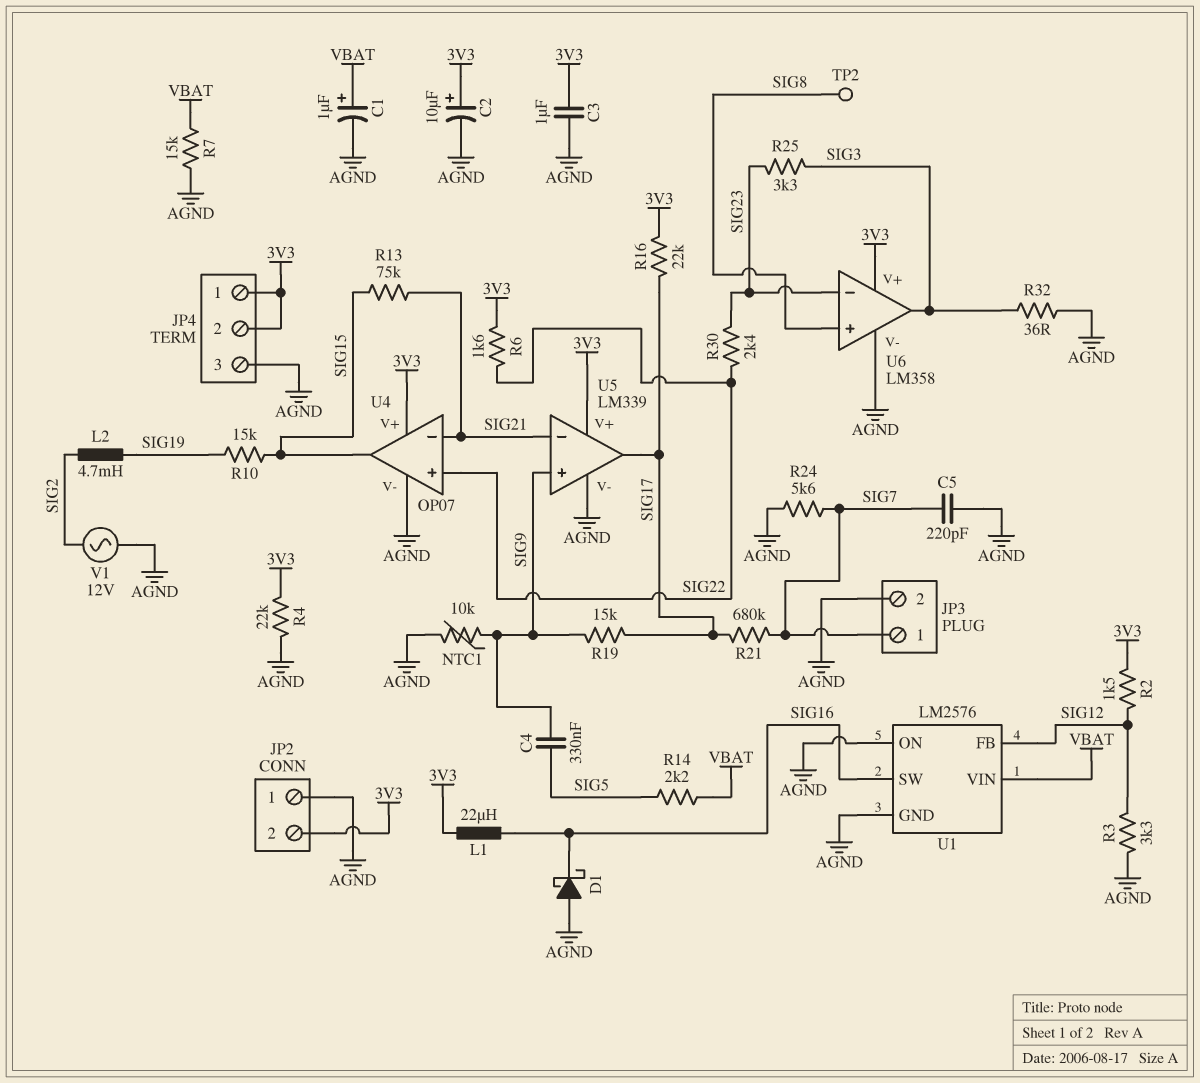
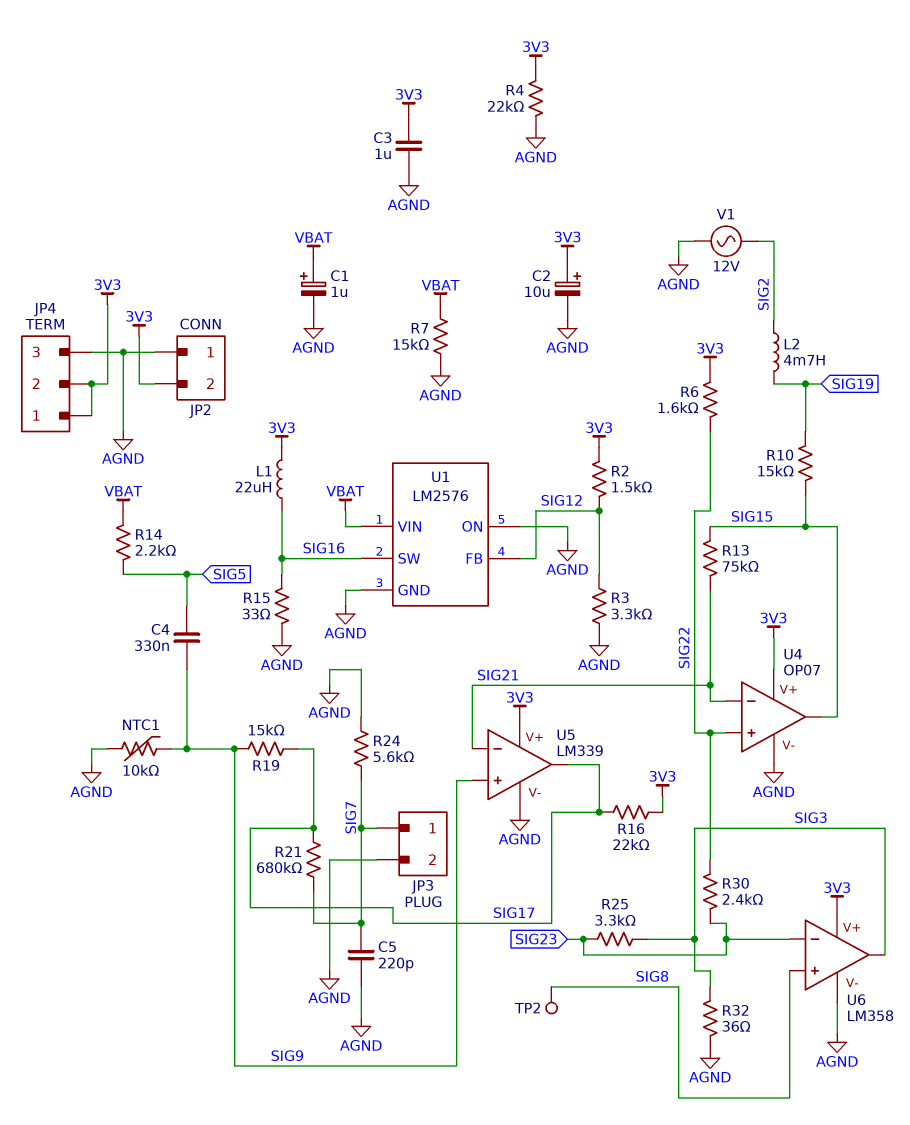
D1: schottky (A AGND, K SIG16) -> none
R15: none -> 33 (AGND, SIG16)

